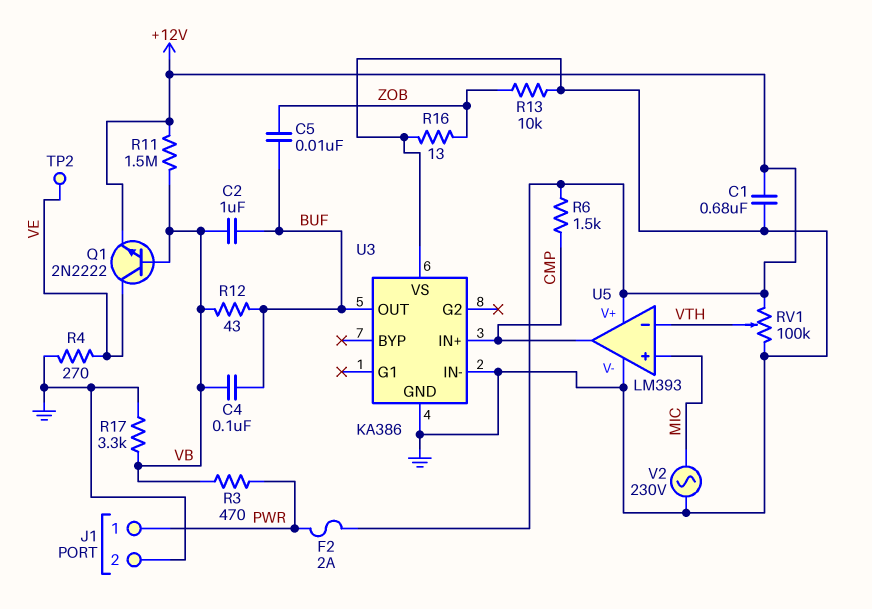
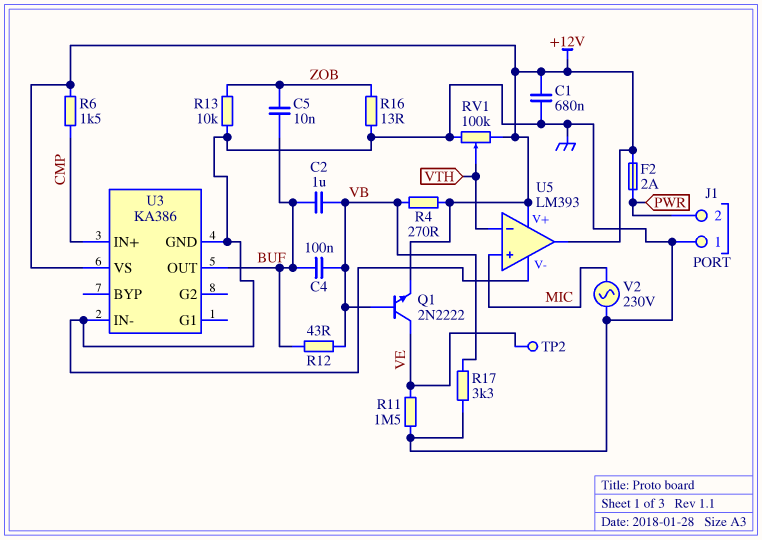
J1 pin 1: PWR -> GND
J1 pin 2: GND -> PWR
R3: 470 (PWR, VB) -> none
R4: 270 (GND, VE) -> 270 (+12V, VB)
R11: 1.5M (+12V, VB) -> 1.5M (GND, VE)
U3 pin VS: GND -> +12V
U5 pin out: CMP -> +12V

